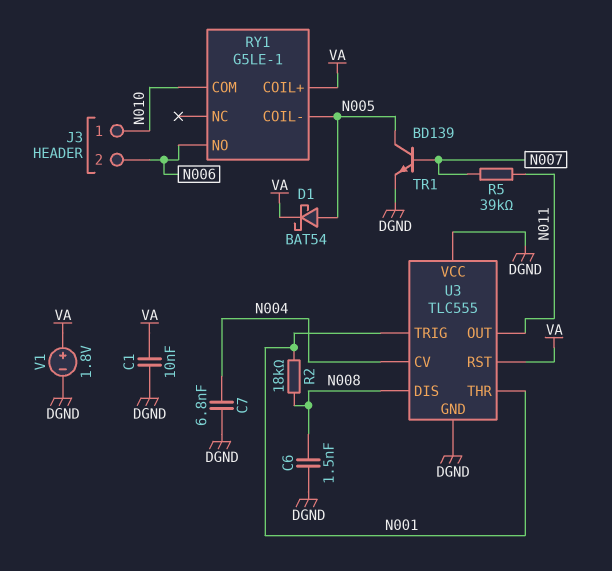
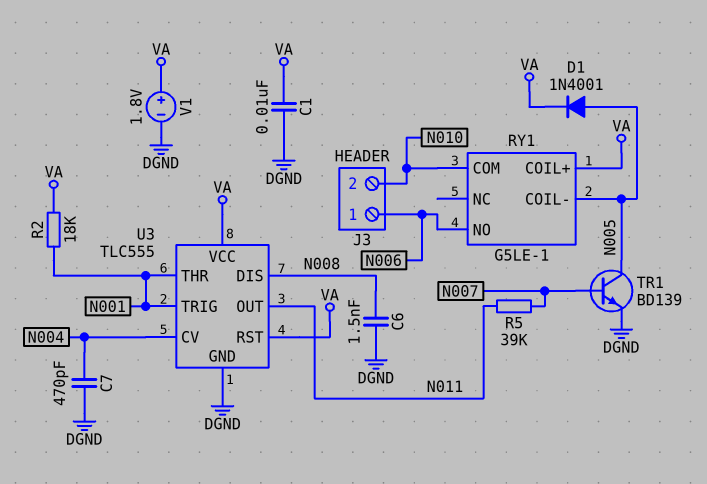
C7: 6.8nF (DGND, N004) -> 470pF (DGND, N004)
D1: schottky BAT54 (A N005, K VA) -> diode 1N4001 (A N005, K VA)
J3 pin 1: N010 -> N006
J3 pin 2: N006 -> N010
R2: 18k (N001, N008) -> 18k (N001, VA)
U3 pin VCC: DGND -> VA

